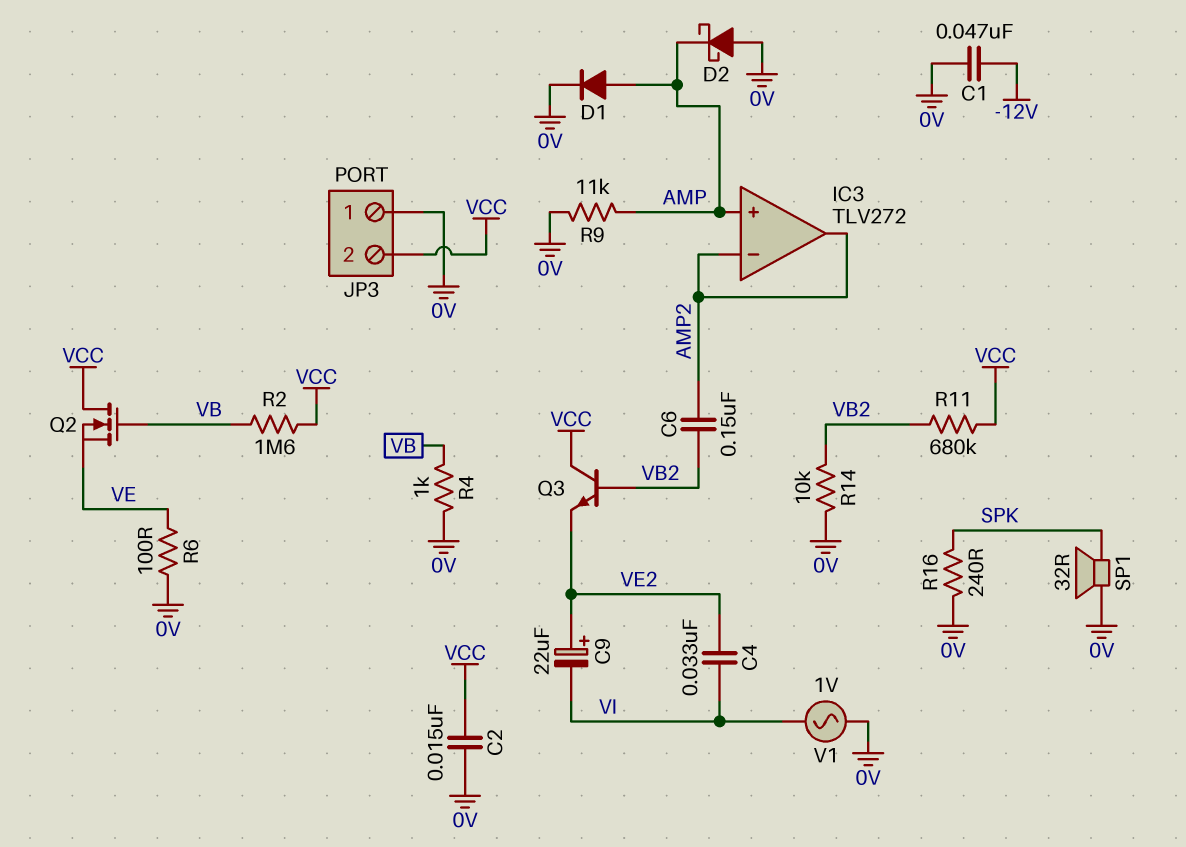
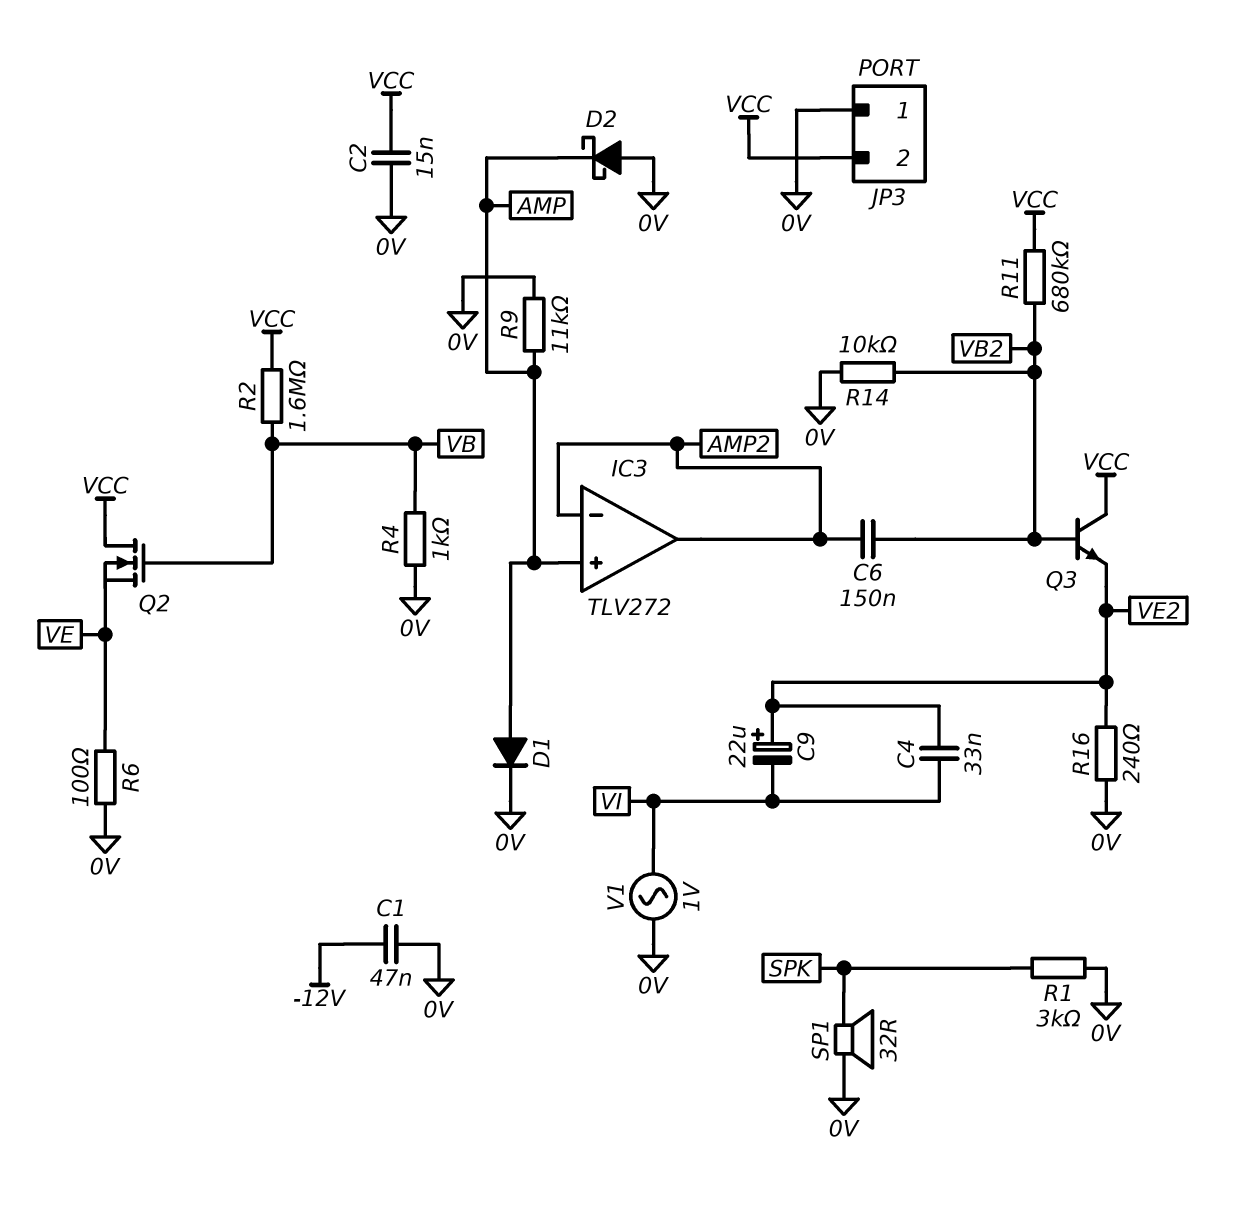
R1: none -> 3k (0V, SPK)
R16: 240 (0V, SPK) -> 240 (0V, VE2)

